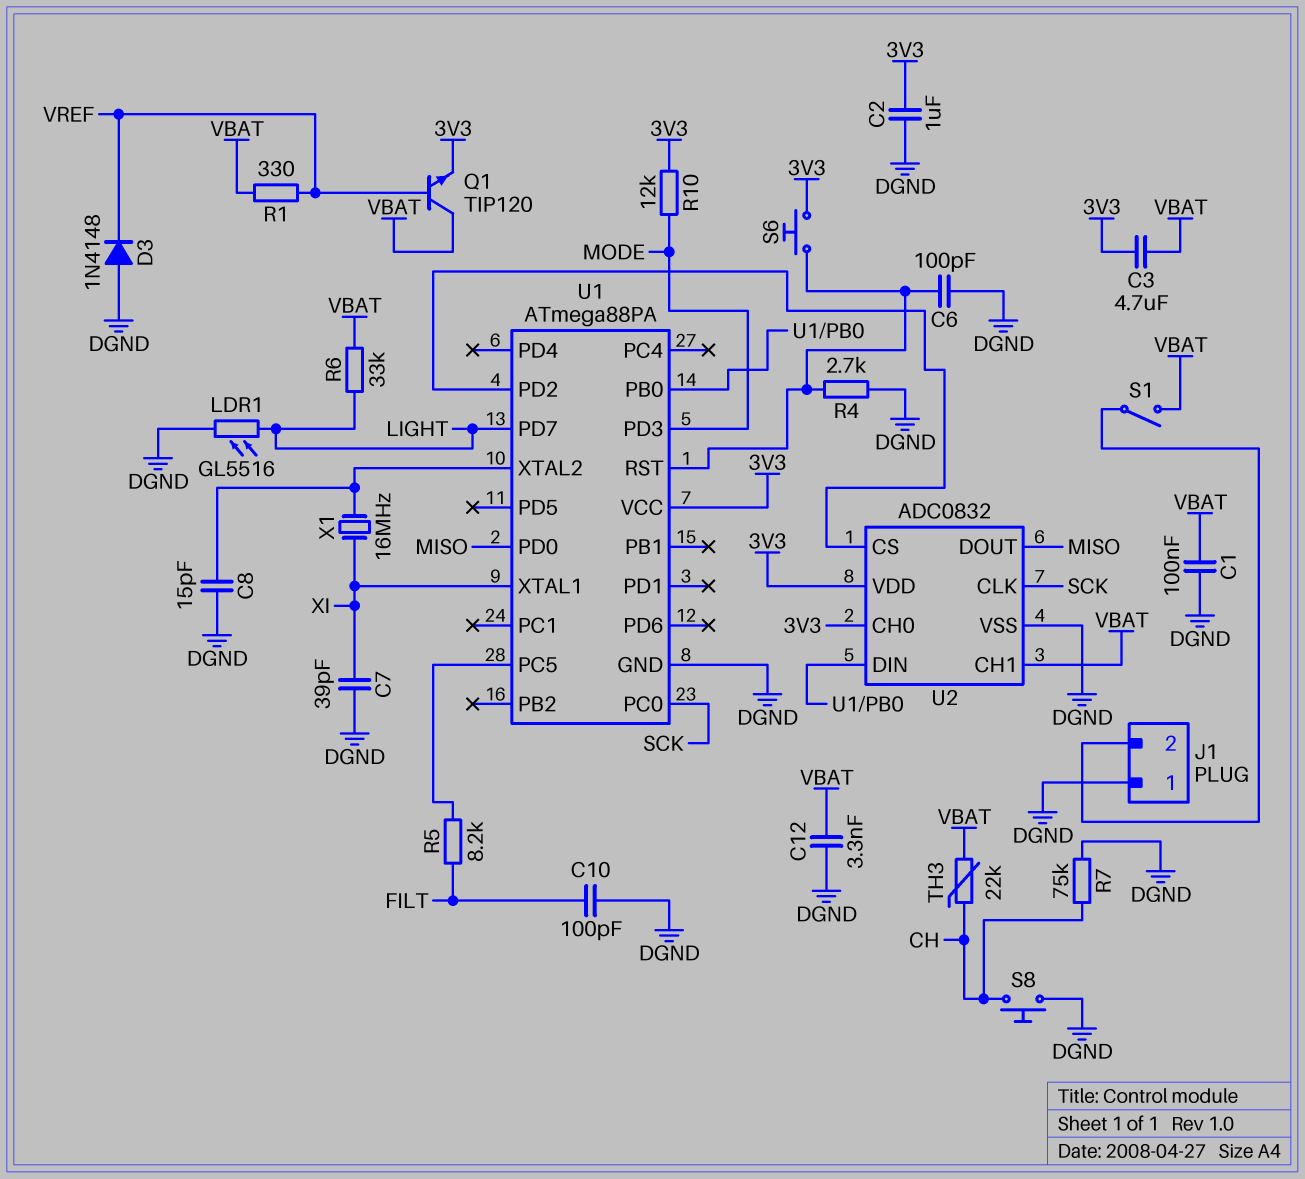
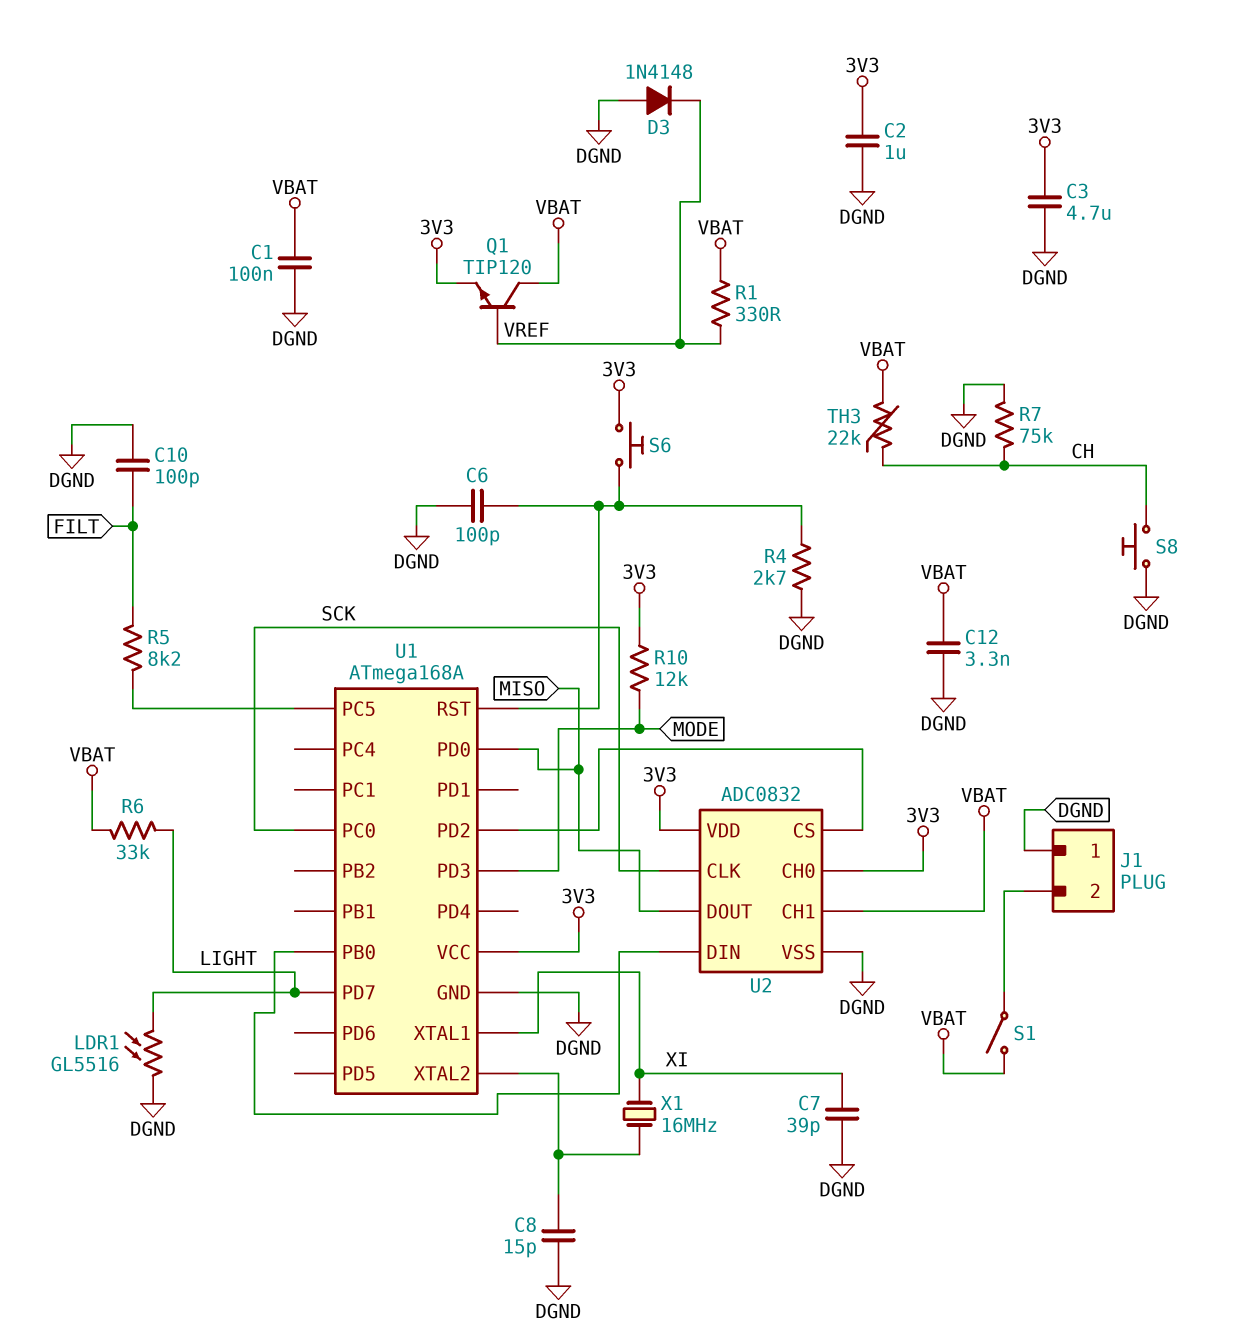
C3: 4.7uF (3V3, VBAT) -> 4.7uF (3V3, DGND)
U1: ATmega88PA -> ATmega168A

